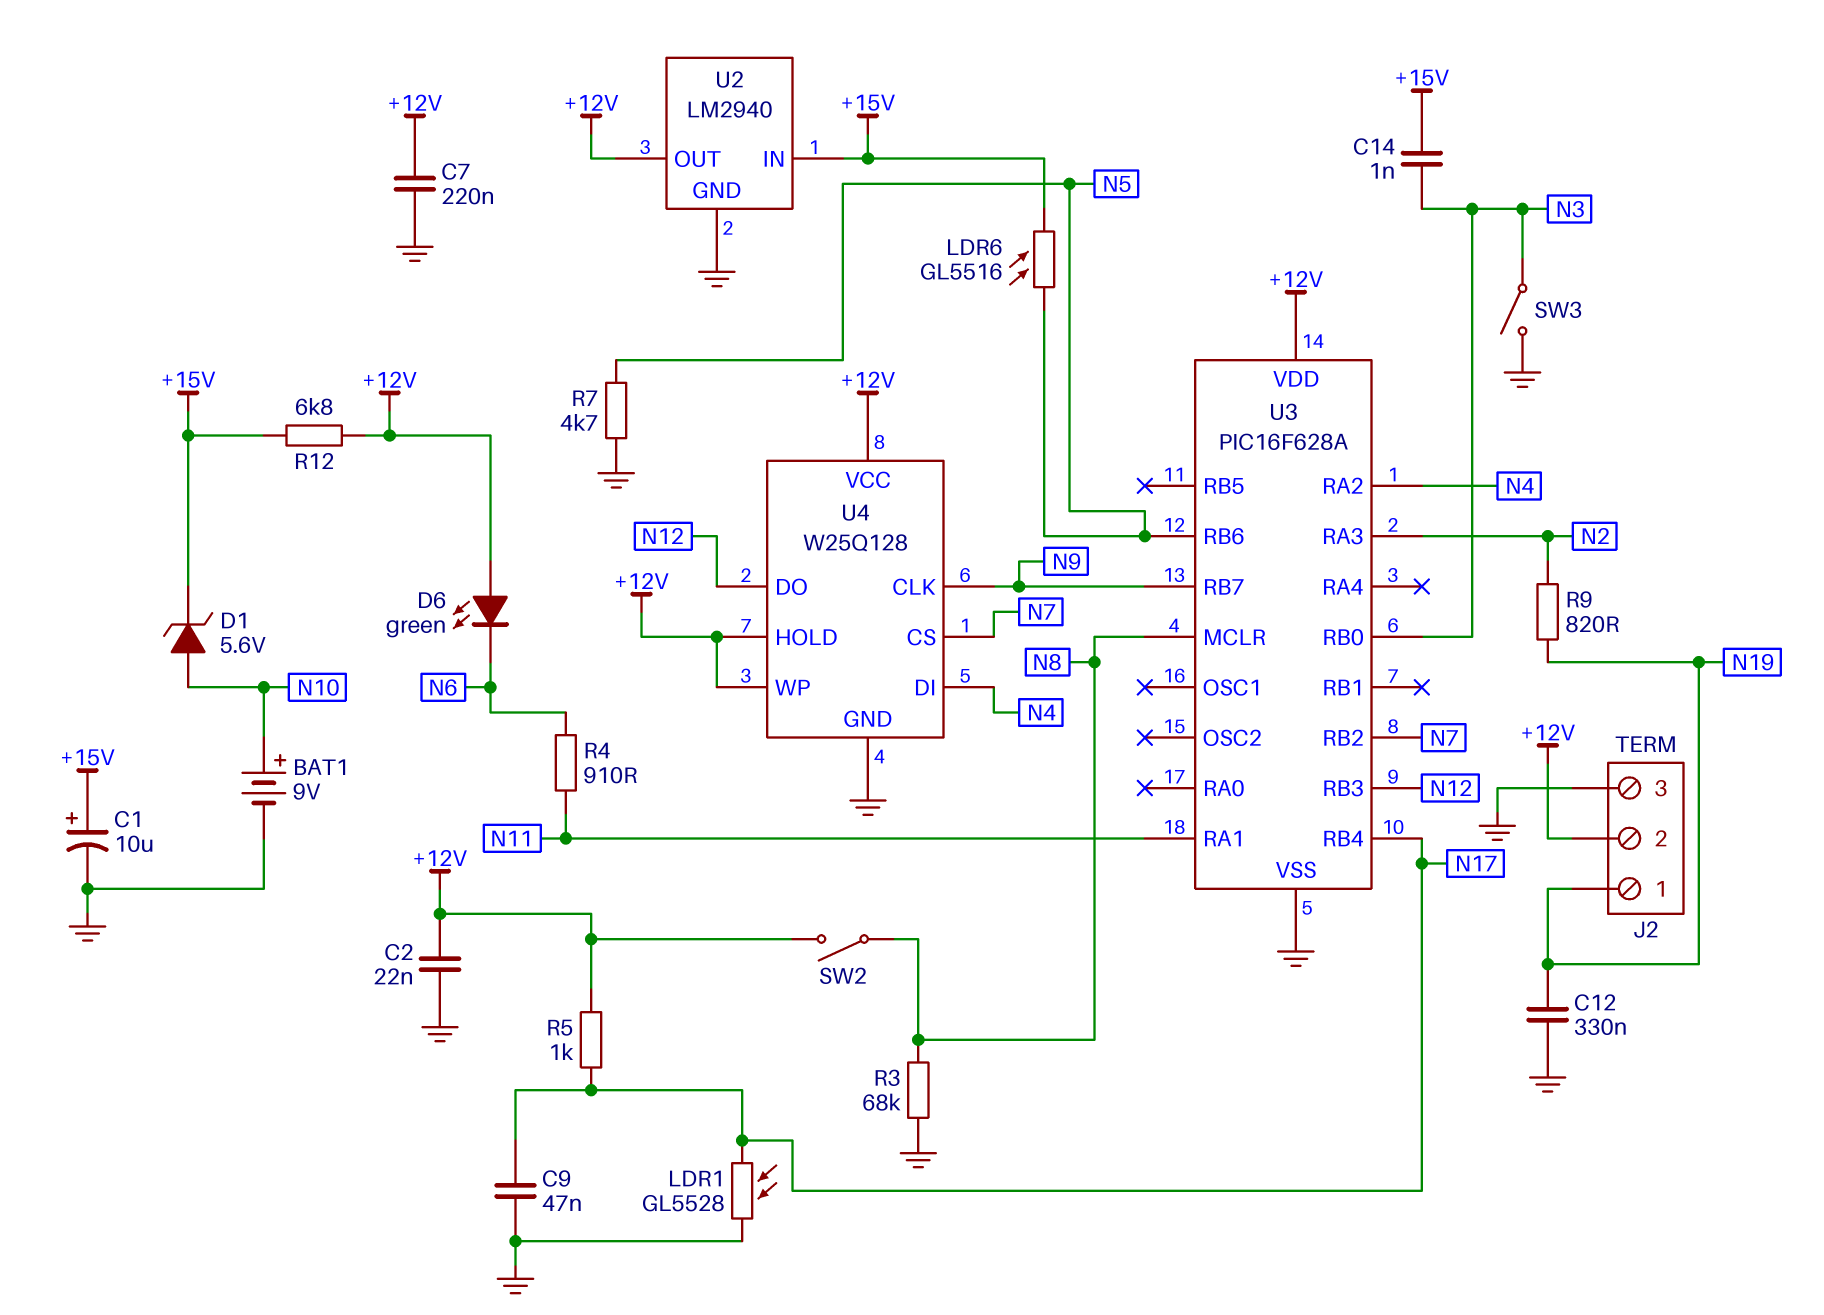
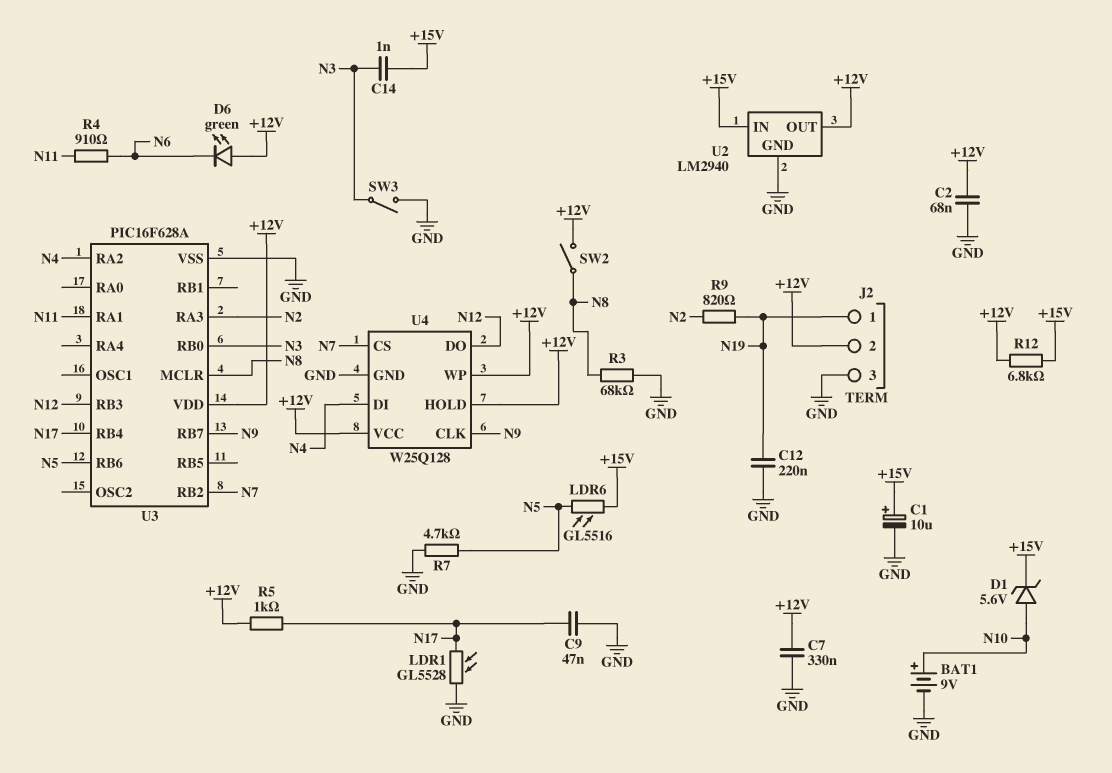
C2: 22nF (+12V, GND) -> 68nF (+12V, GND)
C7: 220nF (+12V, GND) -> 330nF (+12V, GND)
C12: 330nF (GND, N19) -> 220nF (GND, N19)

